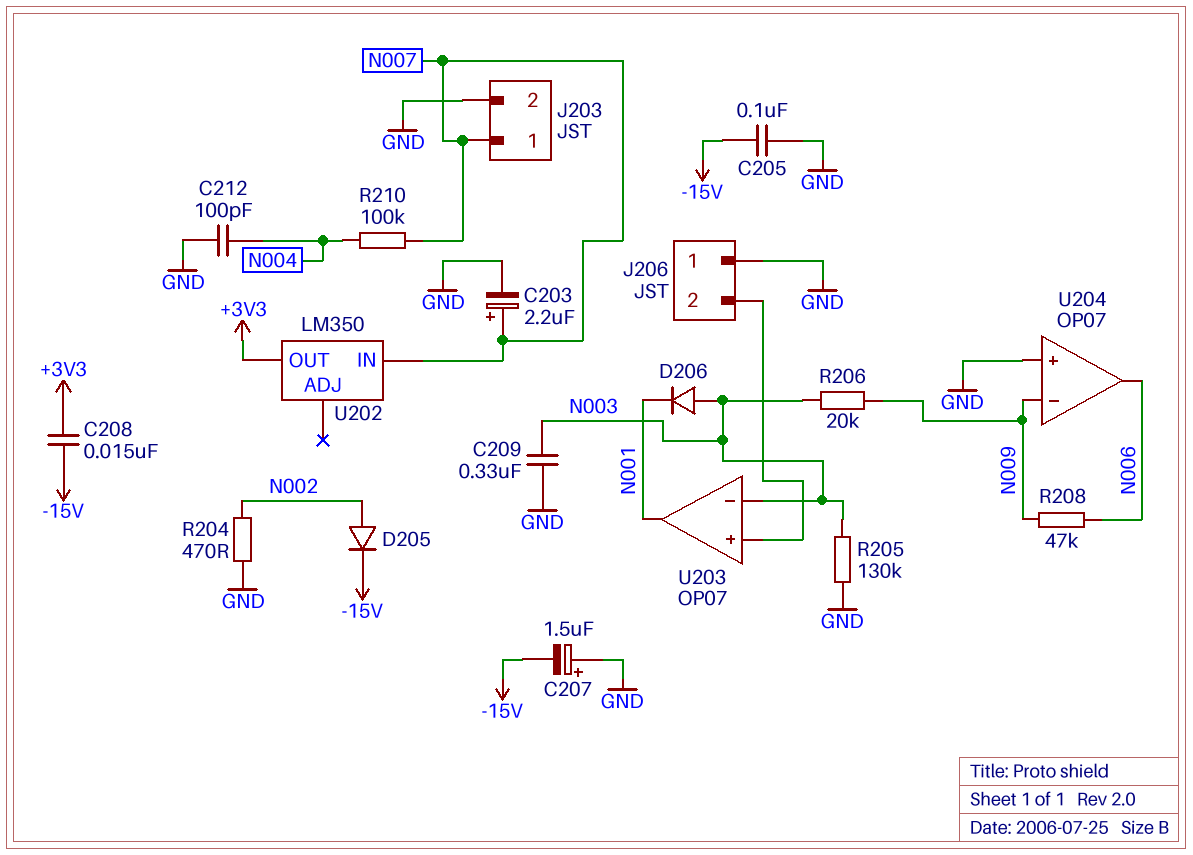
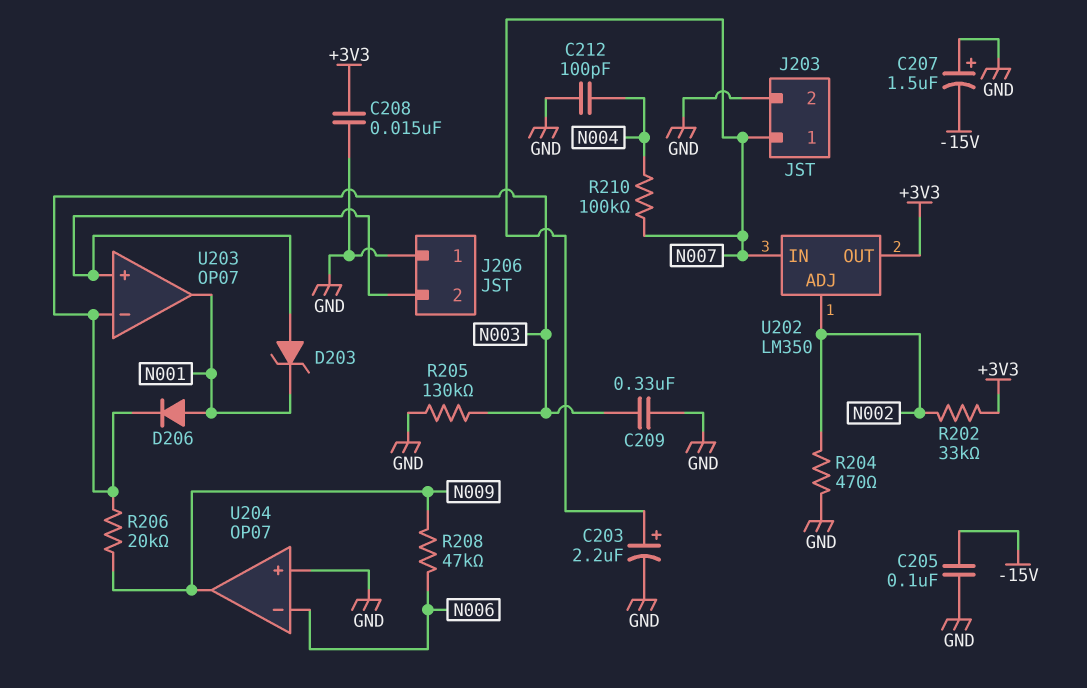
C208: 15nF (+3V3, -15V) -> 15nF (+3V3, GND)
D203: none -> zener (A J206/2, K N001)
D205: diode (A N002, K -15V) -> none
D206: diode (A N003, K N001) -> diode (A N001, K N003)
R202: none -> 33k (+3V3, N002)
U202 pin ADJ: none -> N002
U204 pin in-: N009 -> N006
U204 pin out: N006 -> N009

